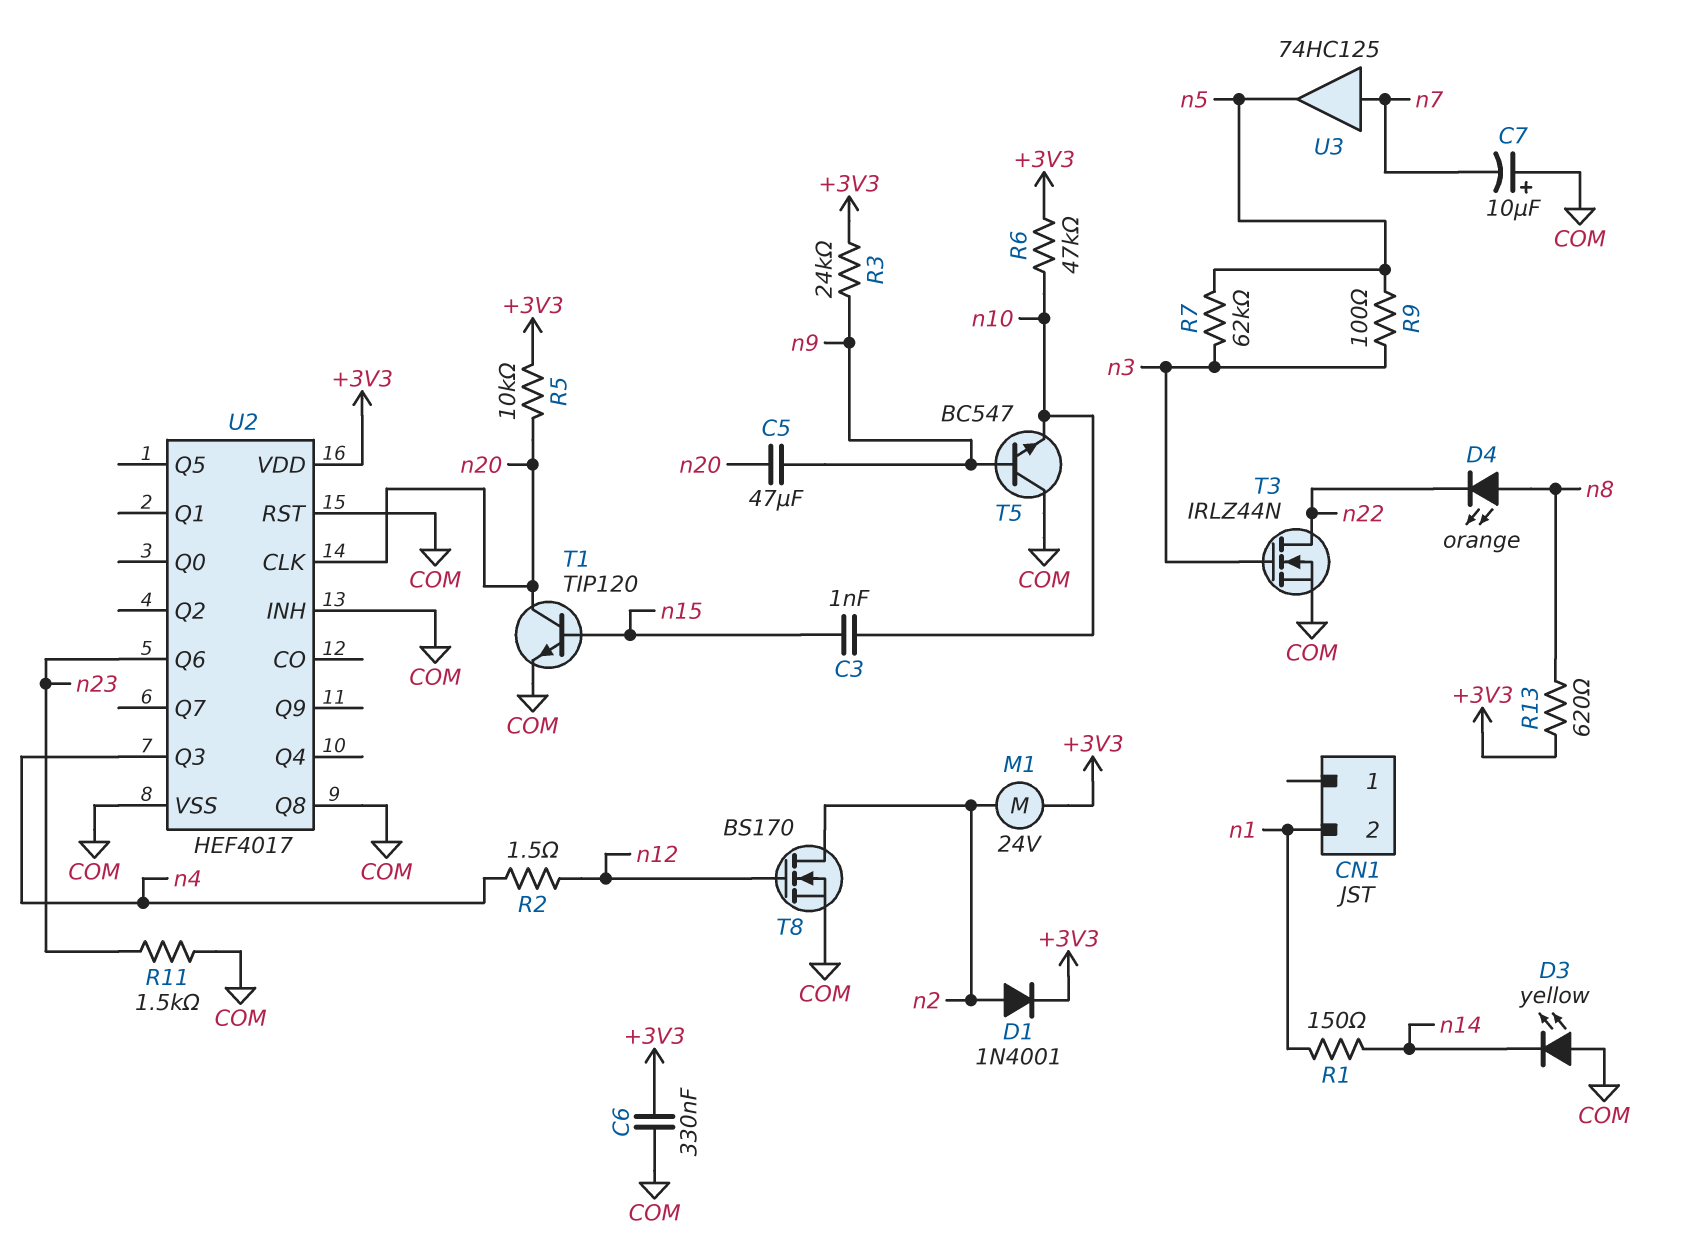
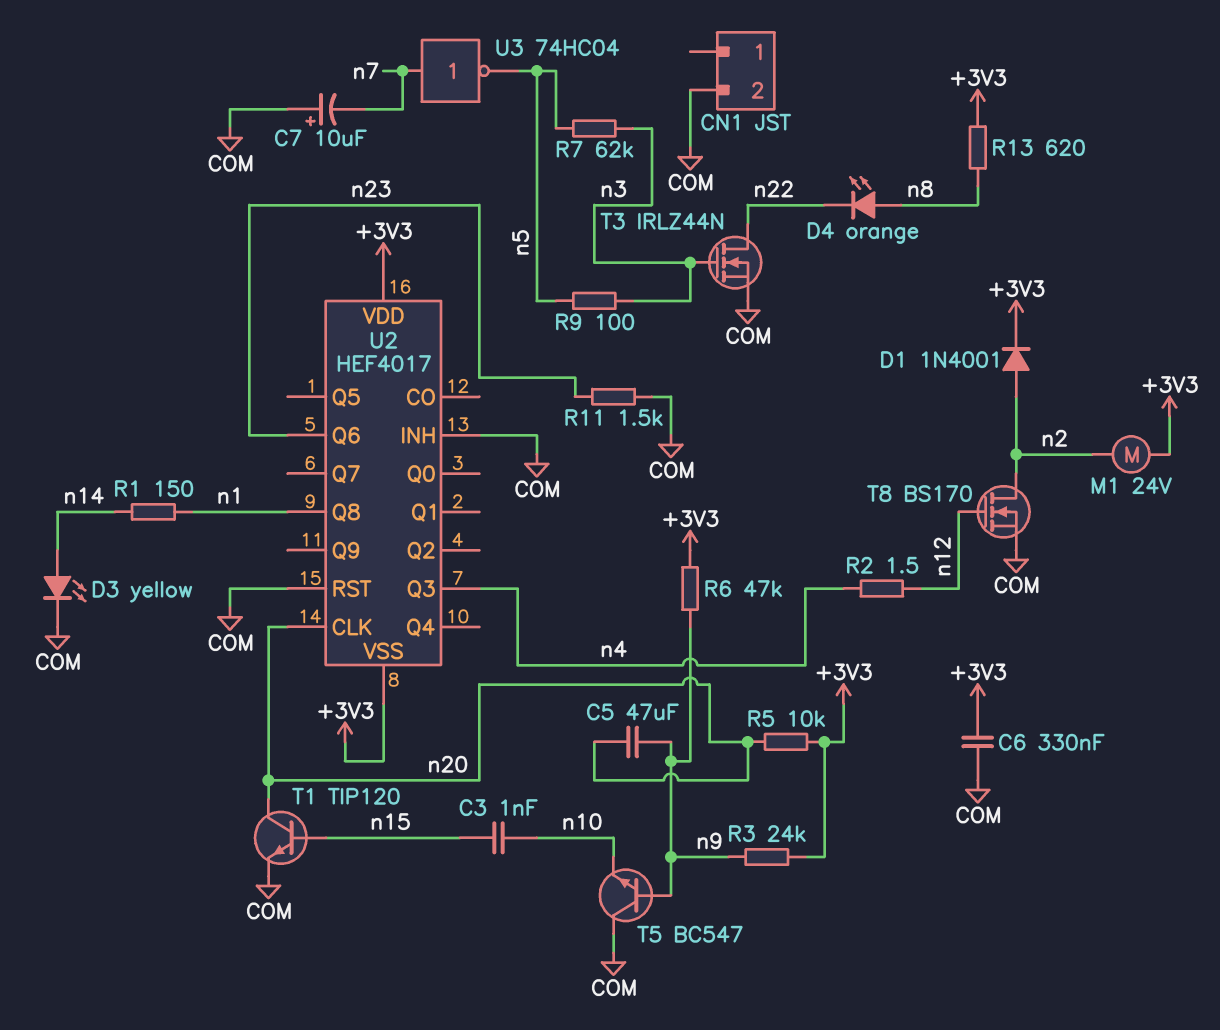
CN1 pin 2: n1 -> COM
D3: LED yellow (A COM, K n14) -> LED yellow (A n14, K COM)
R6: 47k (+3V3, n10) -> 47k (+3V3, n9)
U2 pin Q8: COM -> n1
U2 pin VSS: COM -> +3V3
U3: buffer 74HC125 (in n7, out n5) -> NOT 74HC04 (in n7, out n5)

